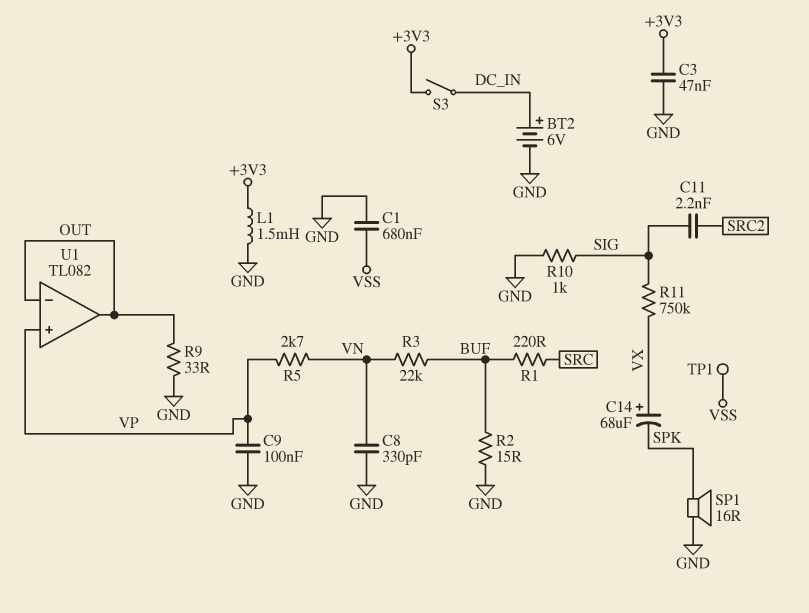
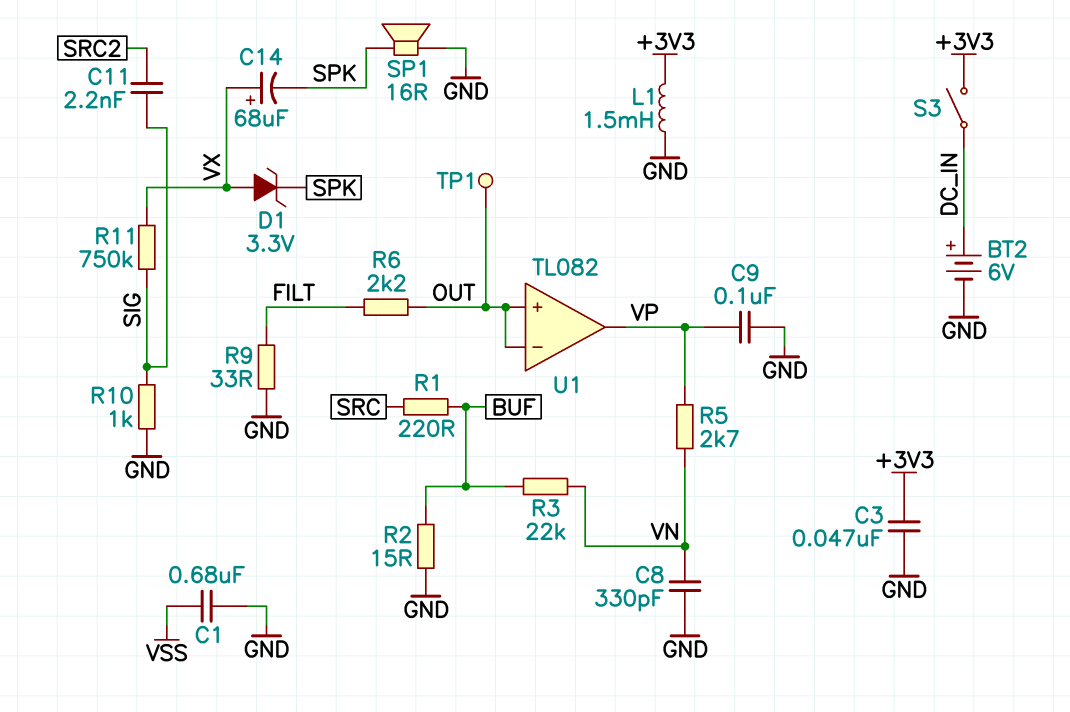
D1: none -> zener 3.3V (A VX, K SPK)
R6: none -> 2.2k (FILT, OUT)
R9: 33 (GND, OUT) -> 33 (FILT, GND)
TP1: test point (VSS) -> test point (OUT)
U1 pin in+: VP -> OUT
U1 pin out: OUT -> VP

